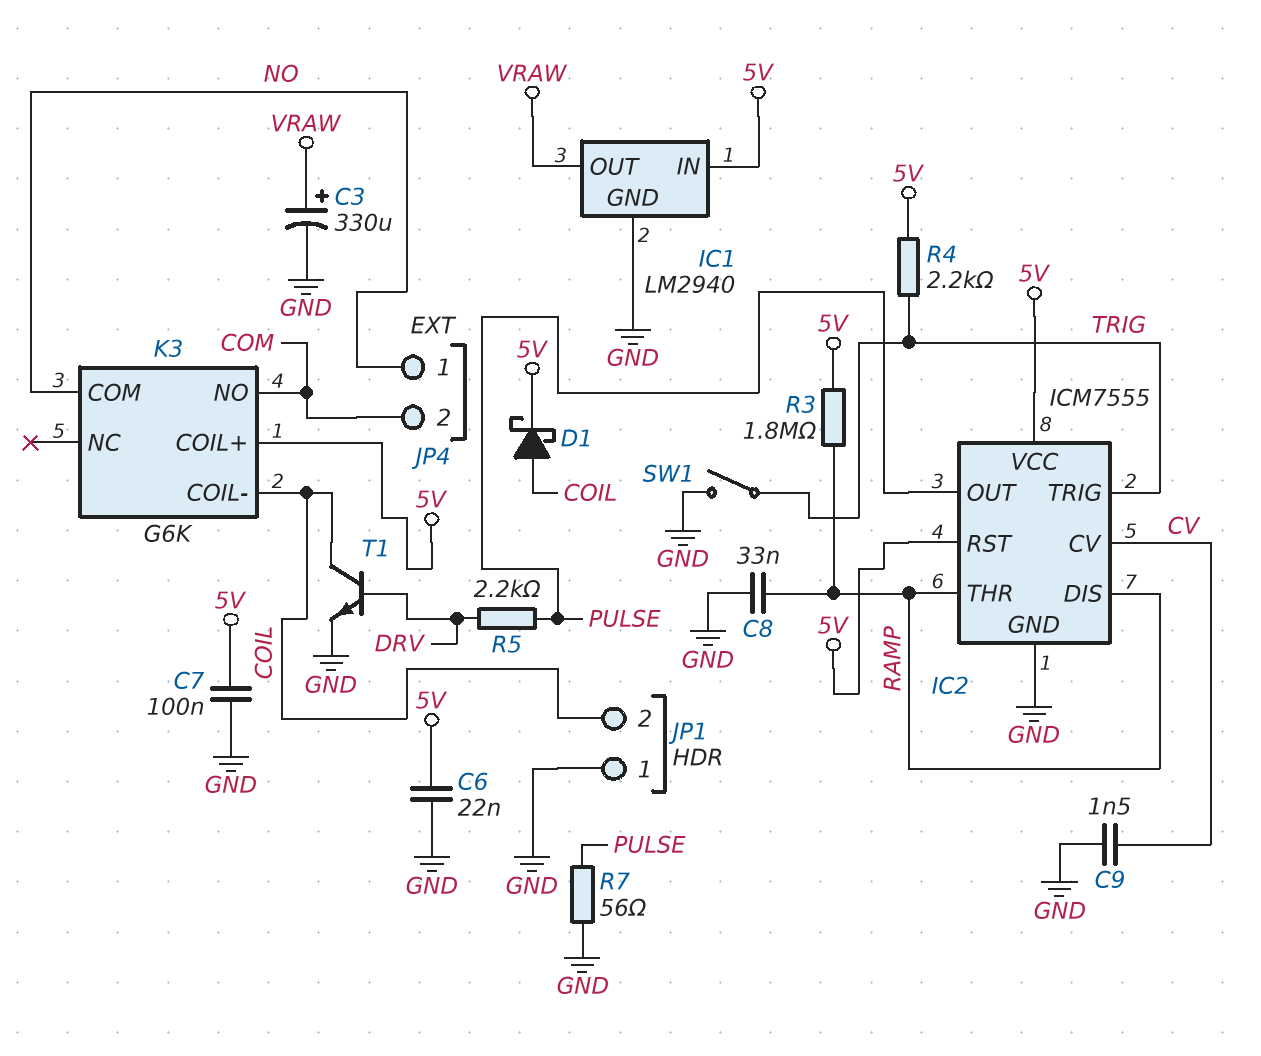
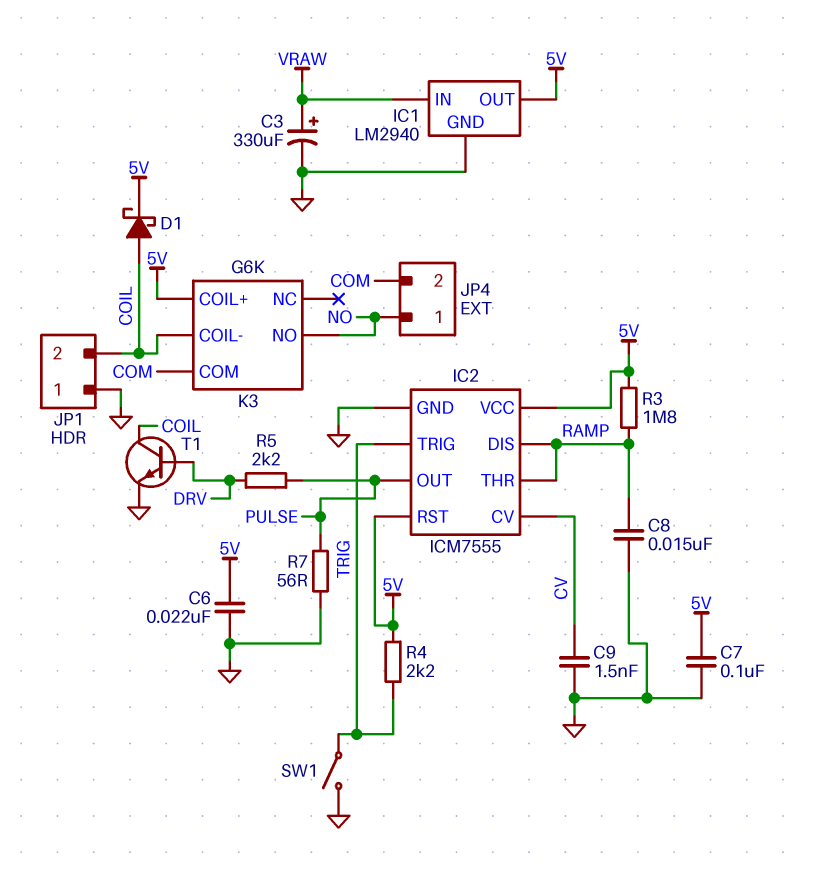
C8: 33nF (GND, RAMP) -> 15nF (GND, RAMP)
IC1 pin IN: 5V -> VRAW
IC1 pin OUT: VRAW -> 5V
K3 pin COM: NO -> COM
K3 pin NO: COM -> NO

